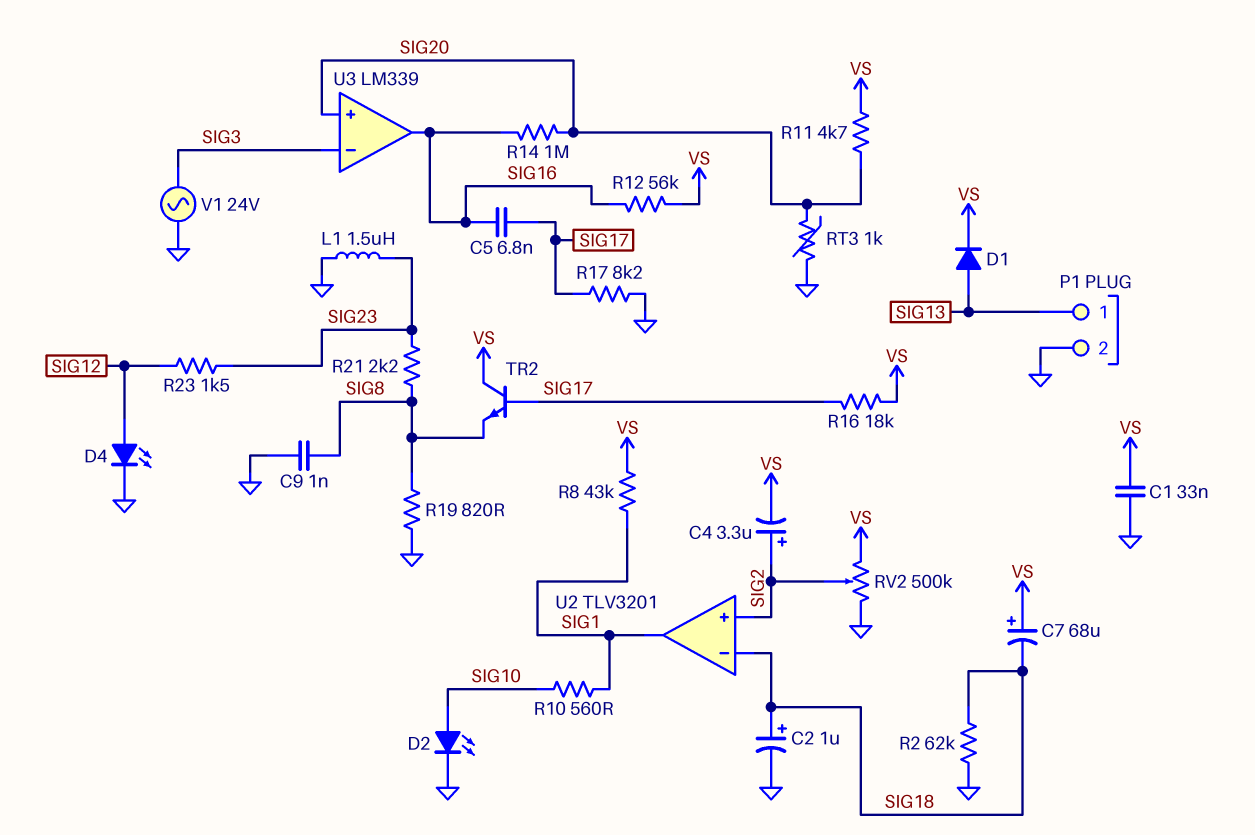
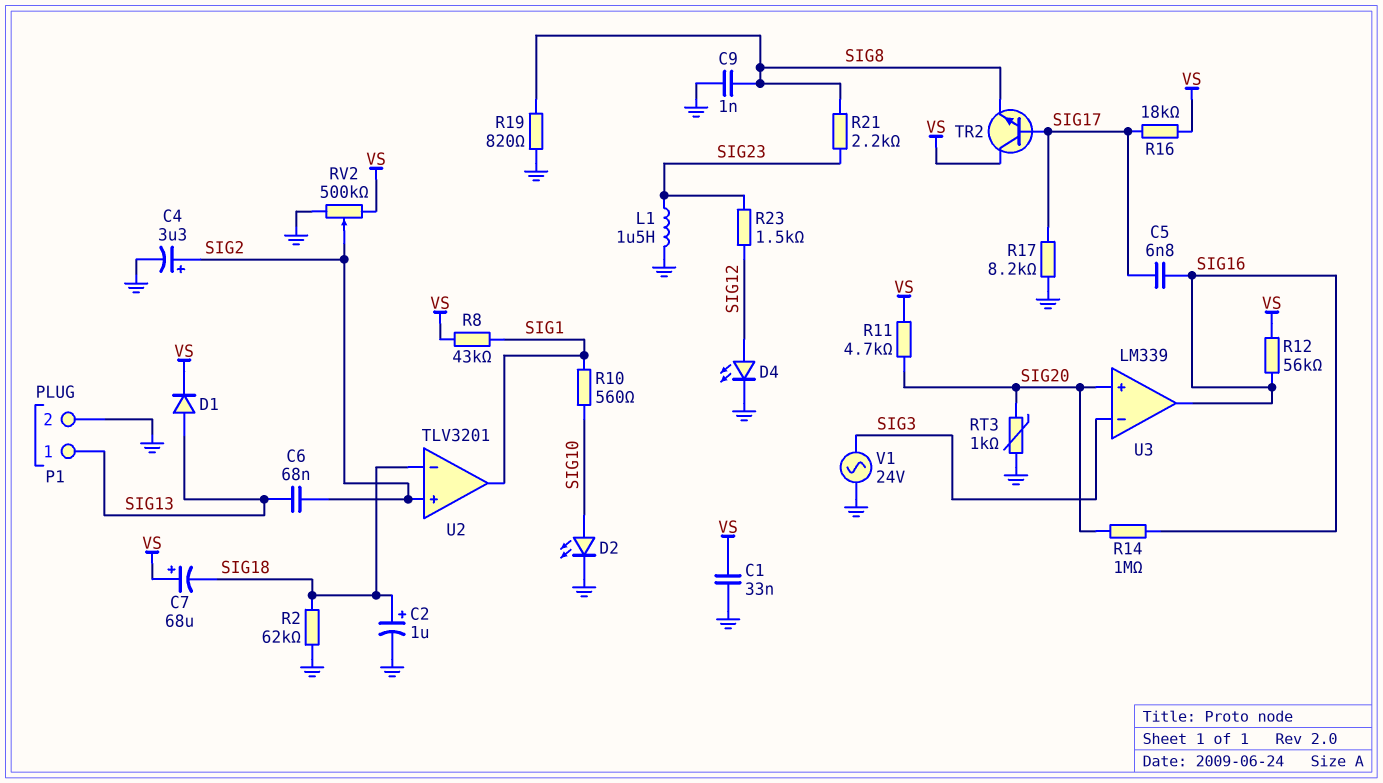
C4: 3.3uF (plus SIG2, minus VS) -> 3.3uF (plus SIG2, minus GND)
C6: none -> 68nF (SIG2, SIG13)

